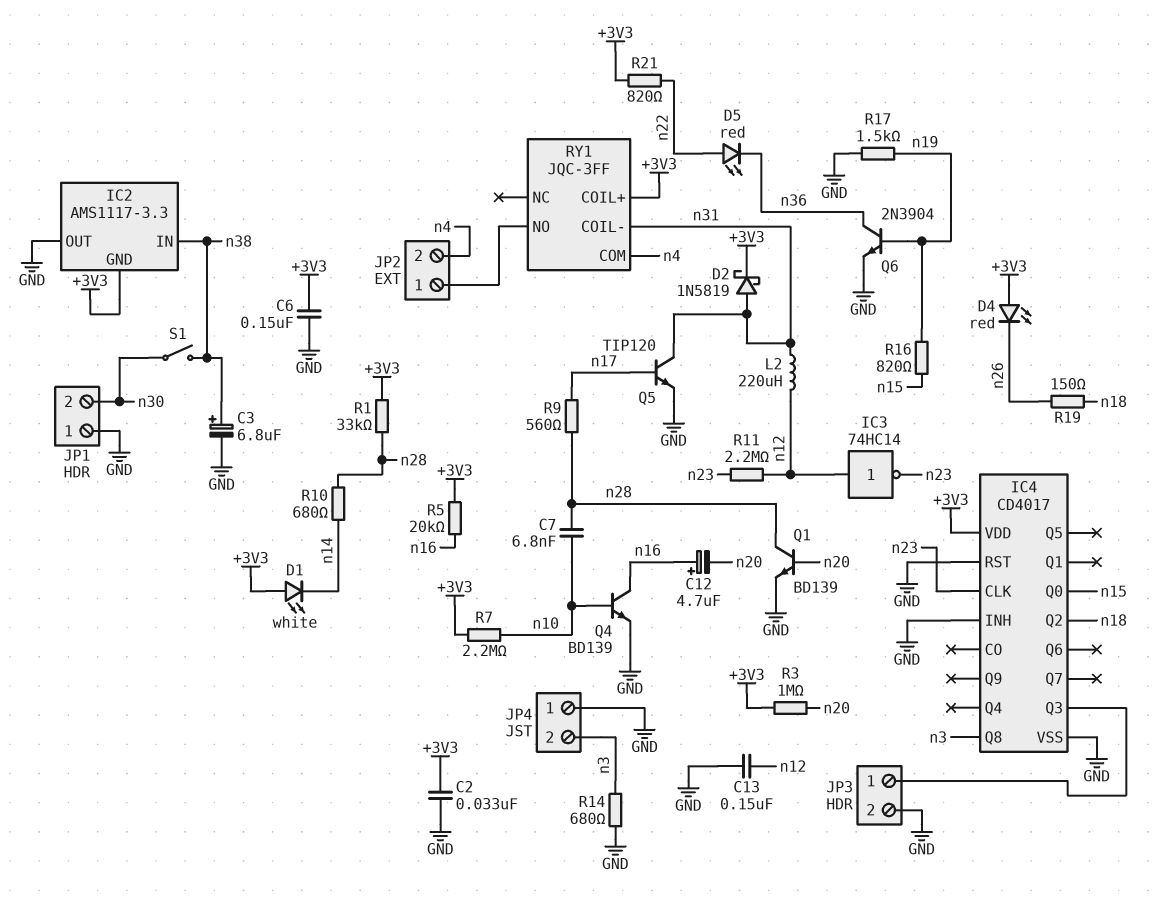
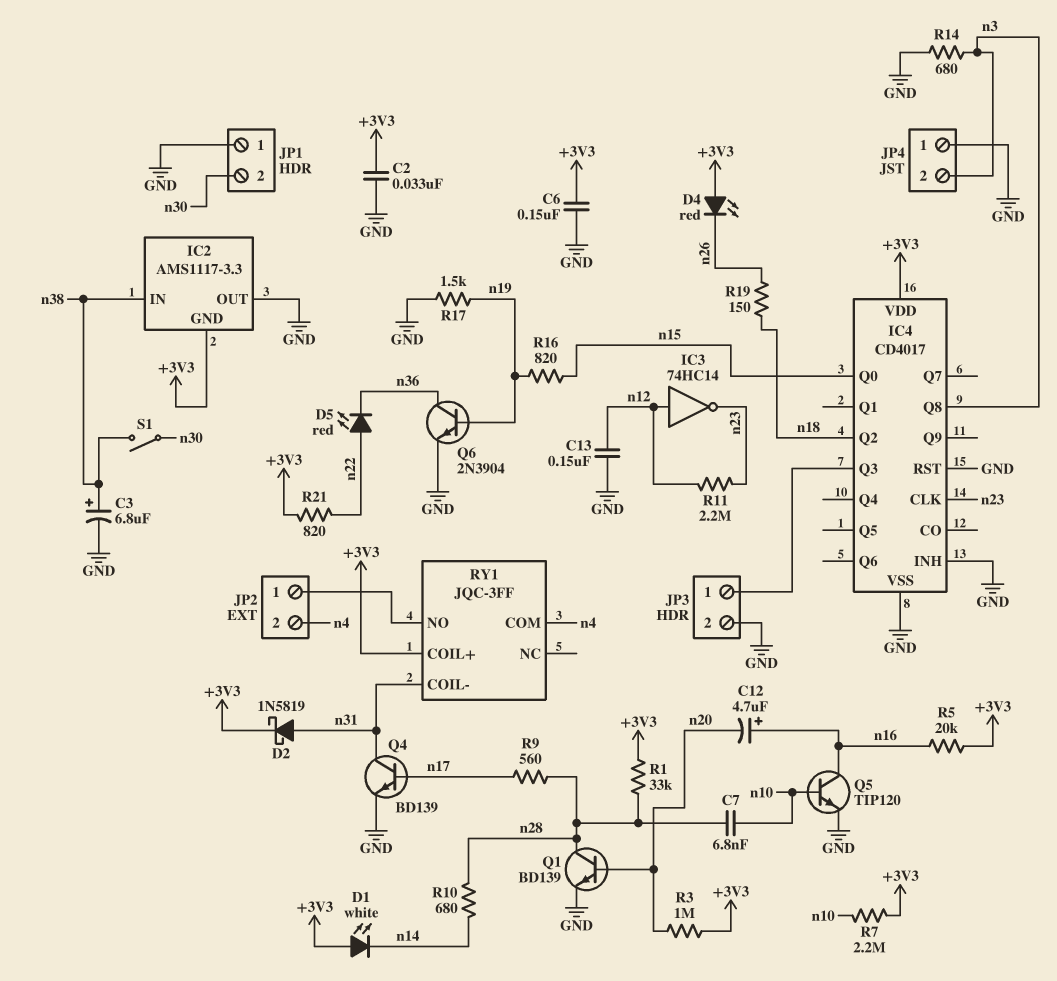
L2: 220uH (n12, n31) -> none
Q4: NPN BD139 (B n10, C n16, E GND) -> NPN BD139 (B n17, C n31, E GND)
Q5: NPN TIP120 (B n17, C n31, E GND) -> NPN TIP120 (B n10, C n16, E GND)

